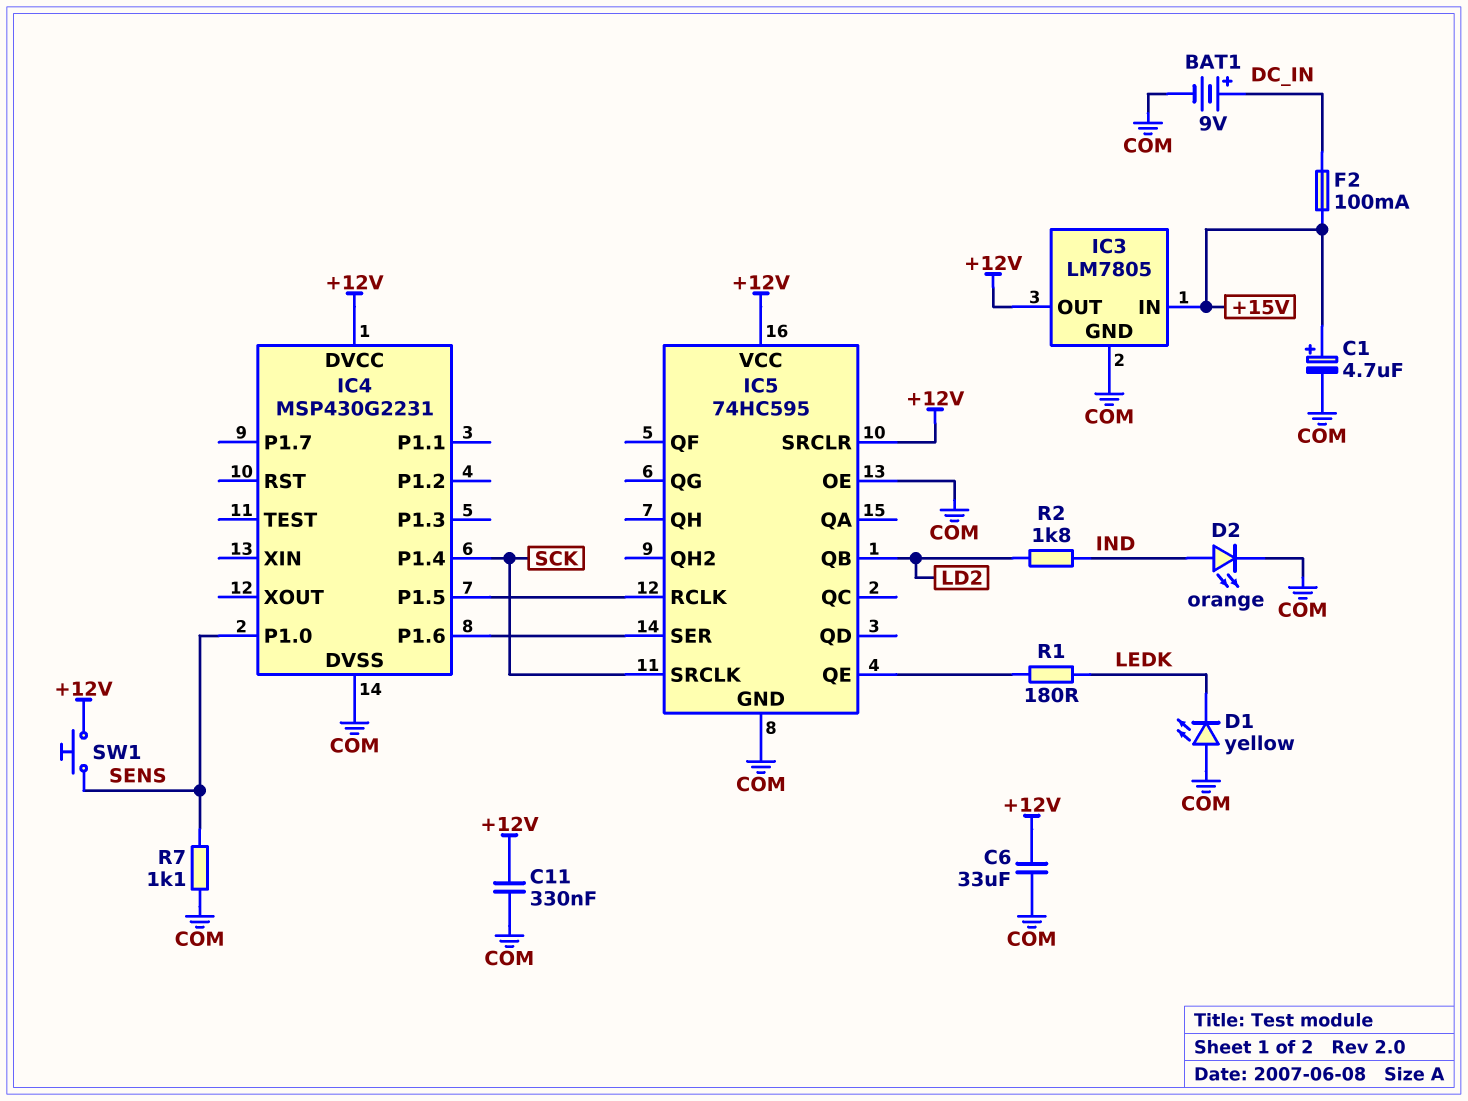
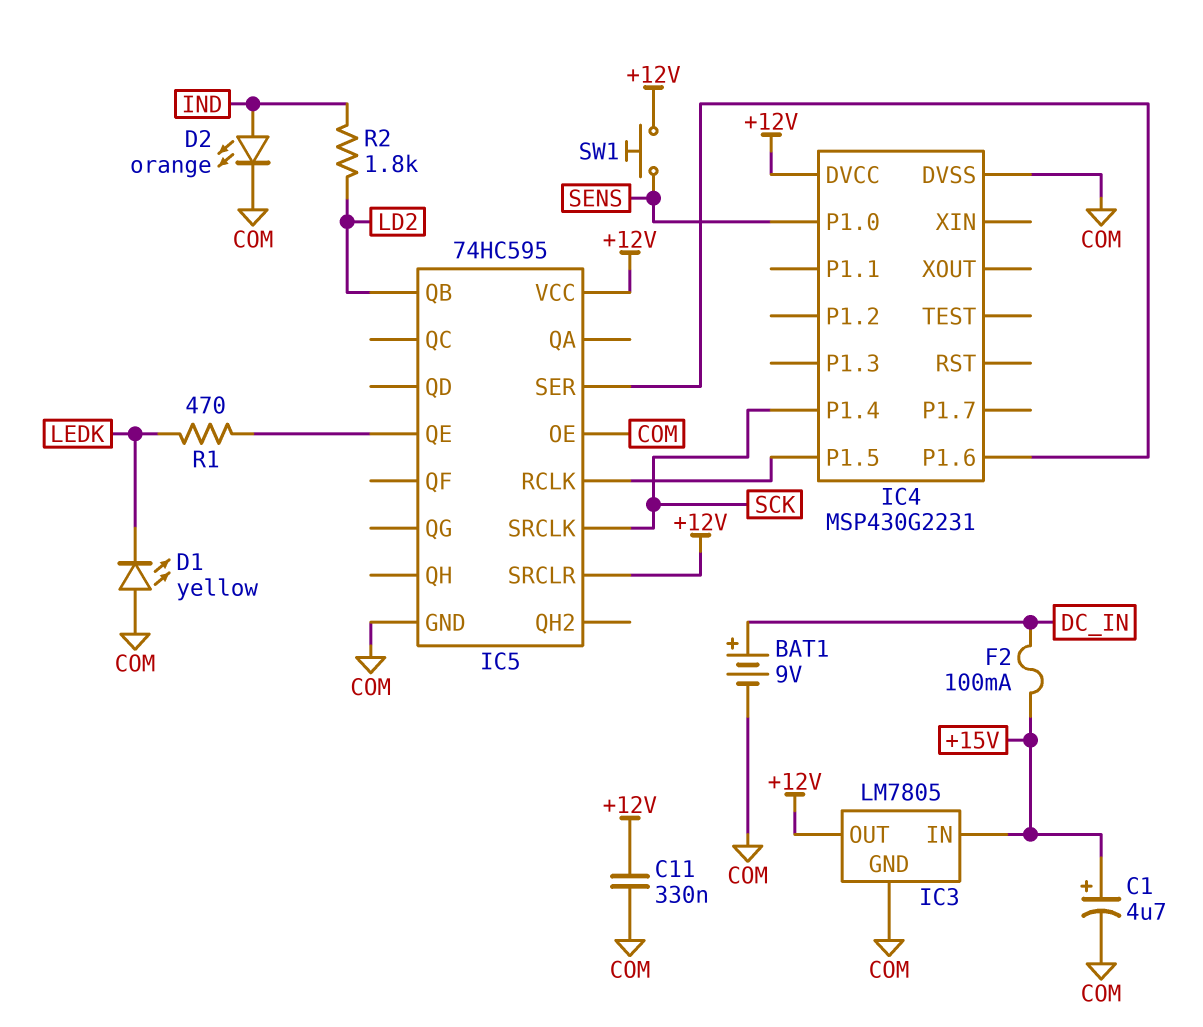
C6: 33uF (+12V, COM) -> none
R1: 180 (IC5/QE, LEDK) -> 470 (IC5/QE, LEDK)
R7: 1.1k (COM, SENS) -> none

